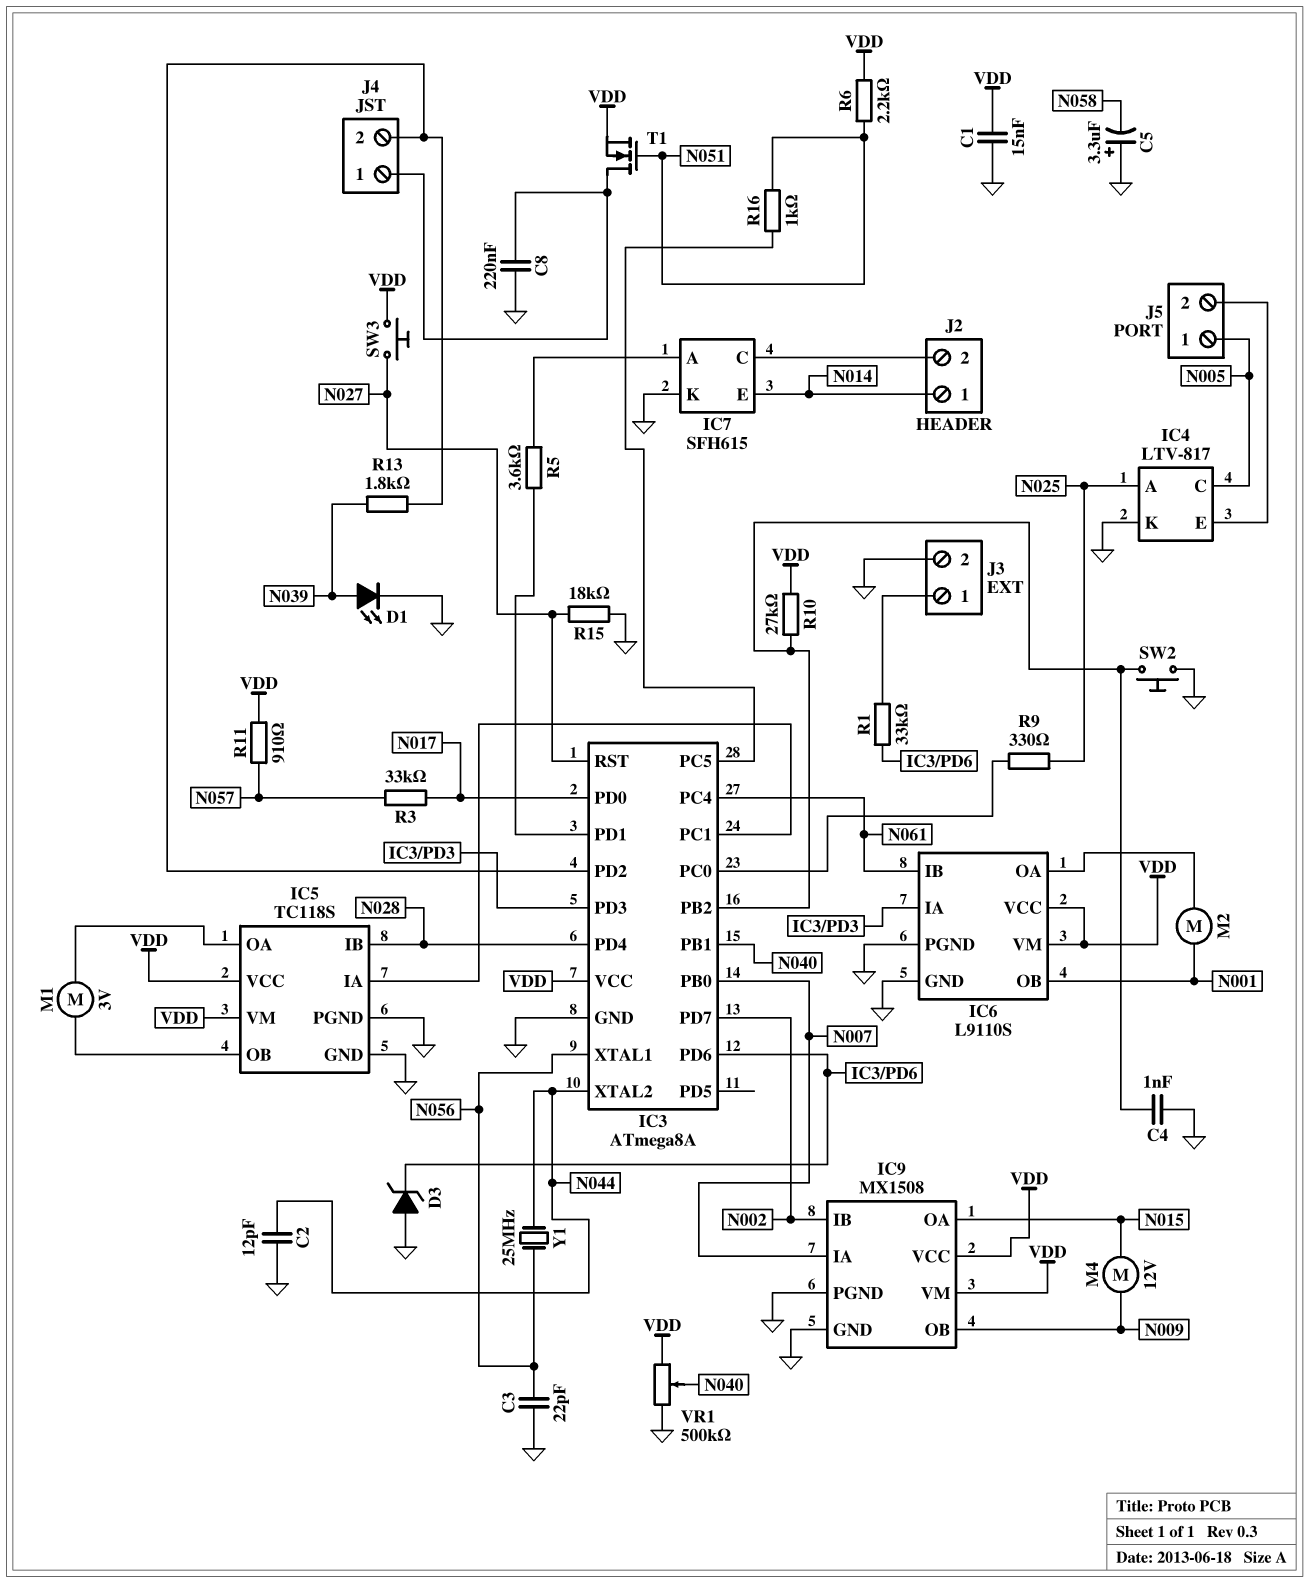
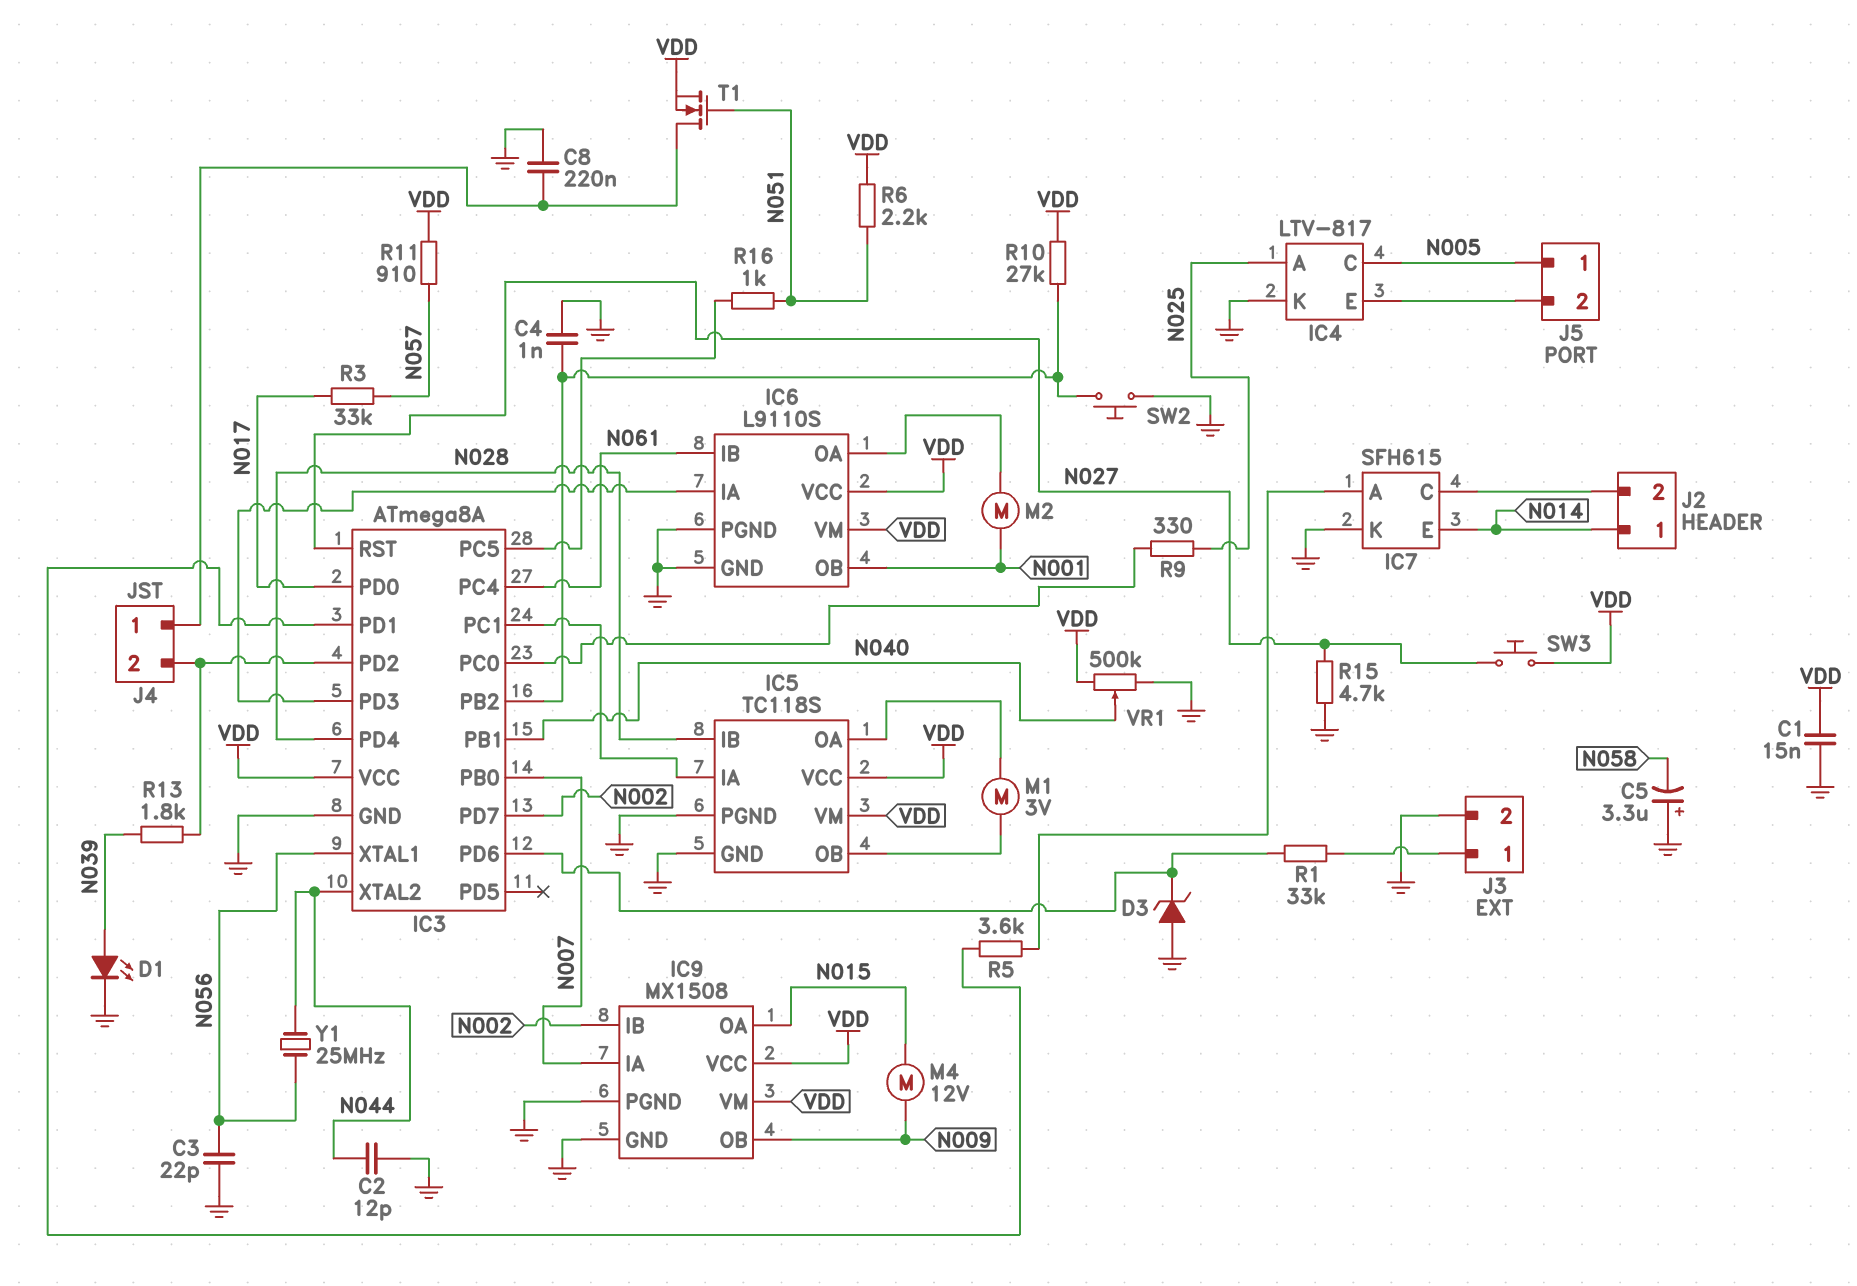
R15: 18k (GND, N027) -> 4.7k (GND, N027)

